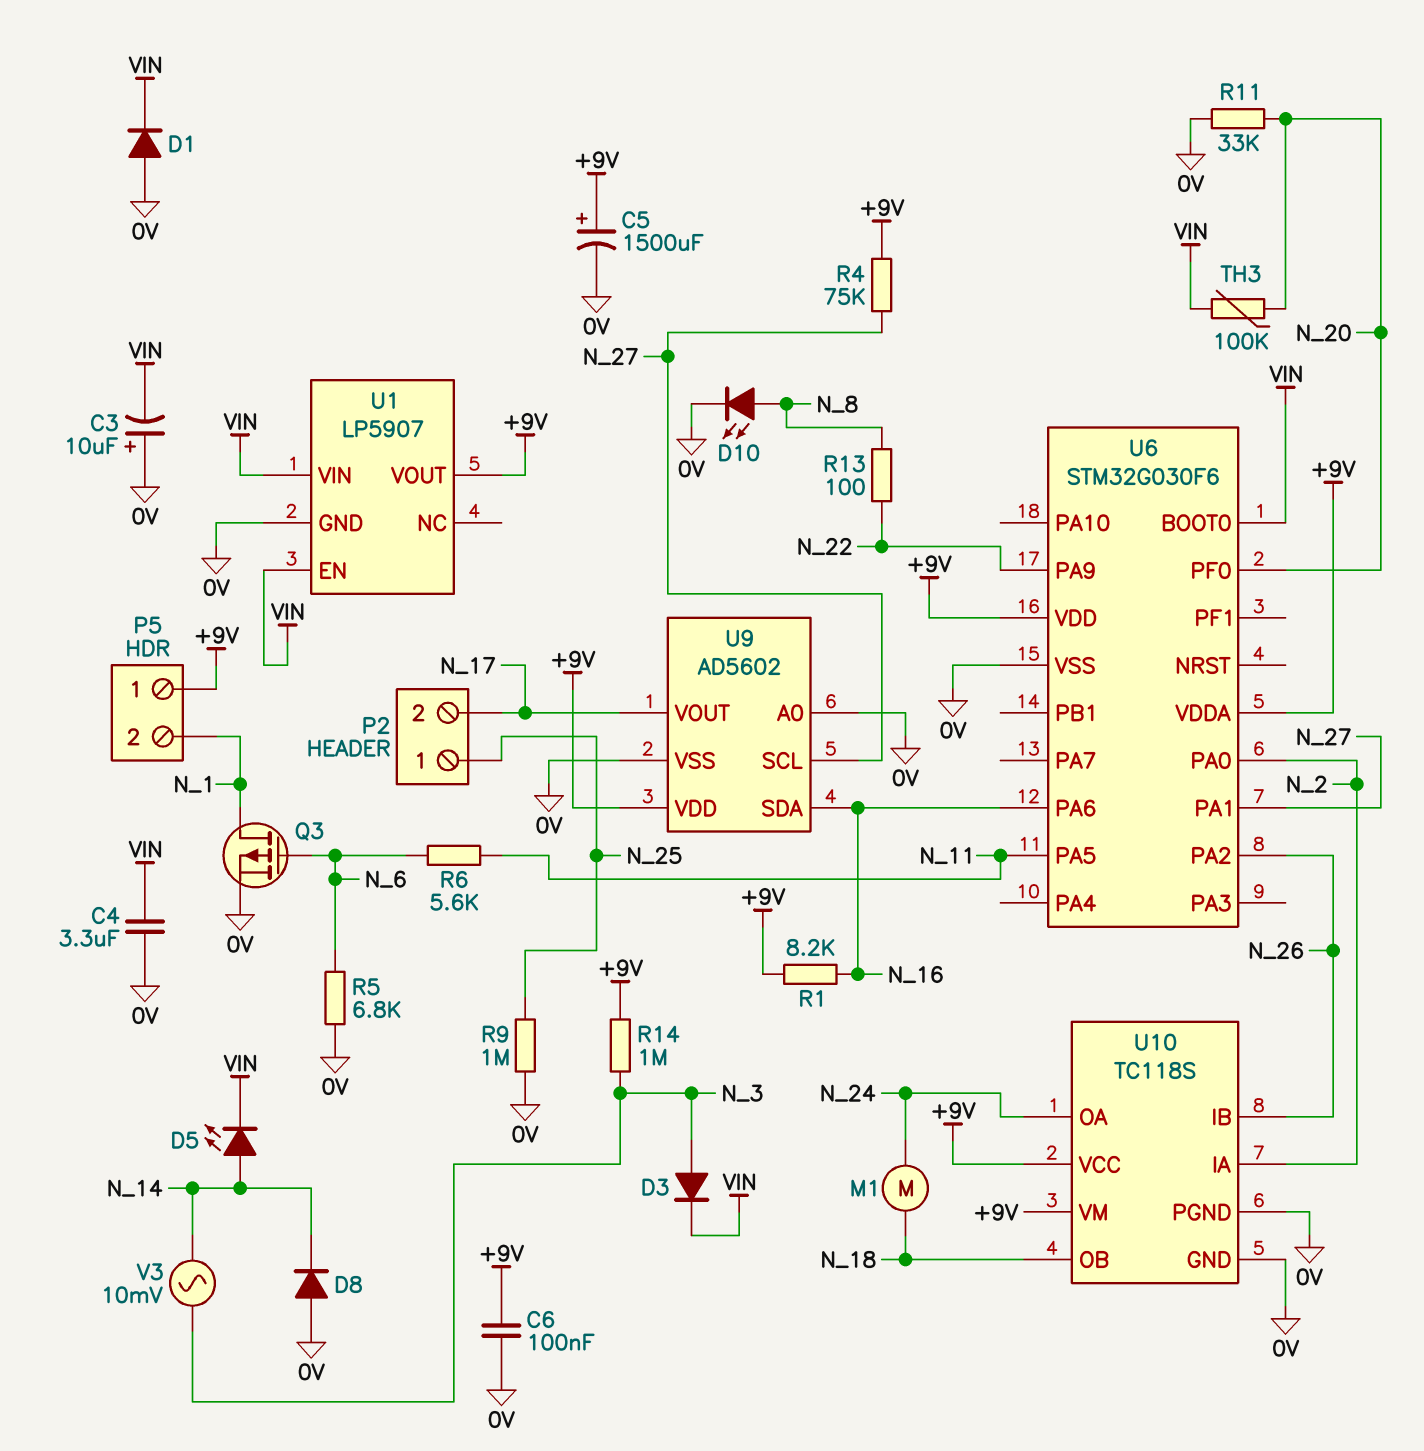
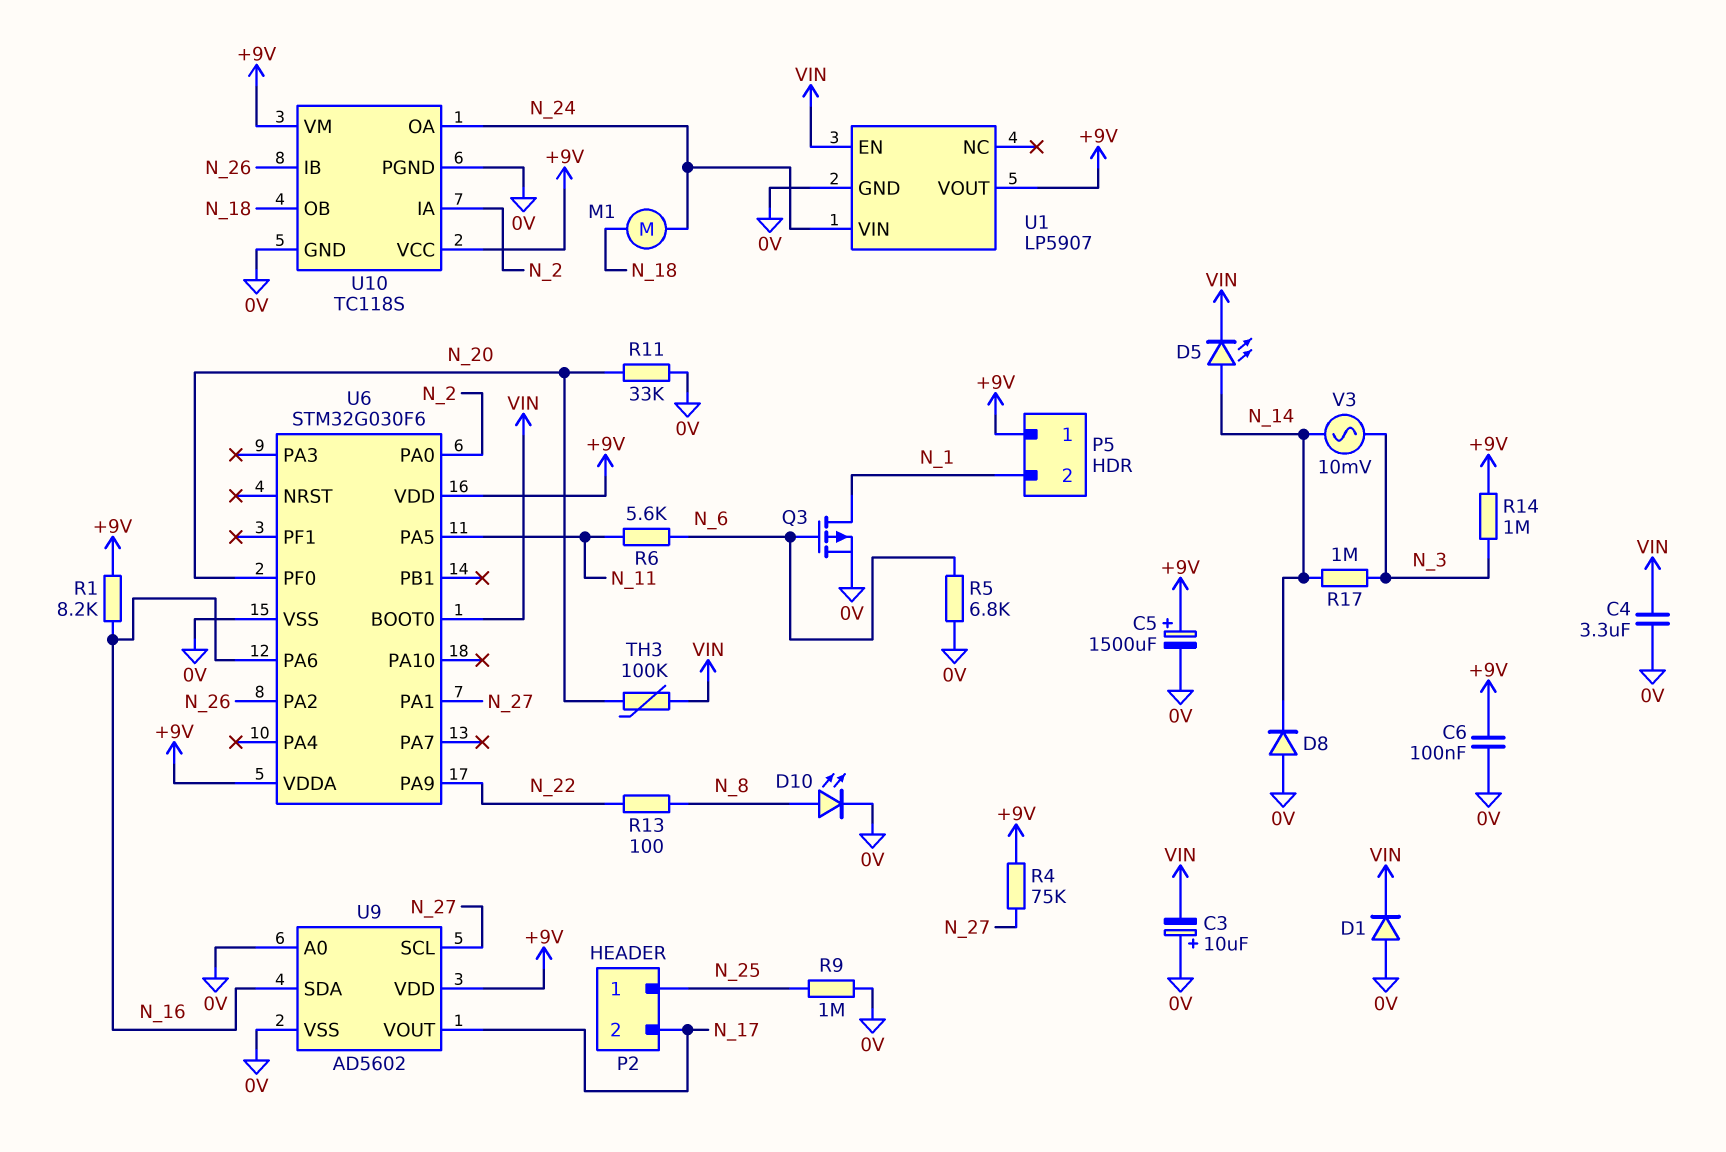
D3: diode (A N_3, K VIN) -> none
R17: none -> 1M (N_3, N_14)
U1 pin VIN: VIN -> N_24

